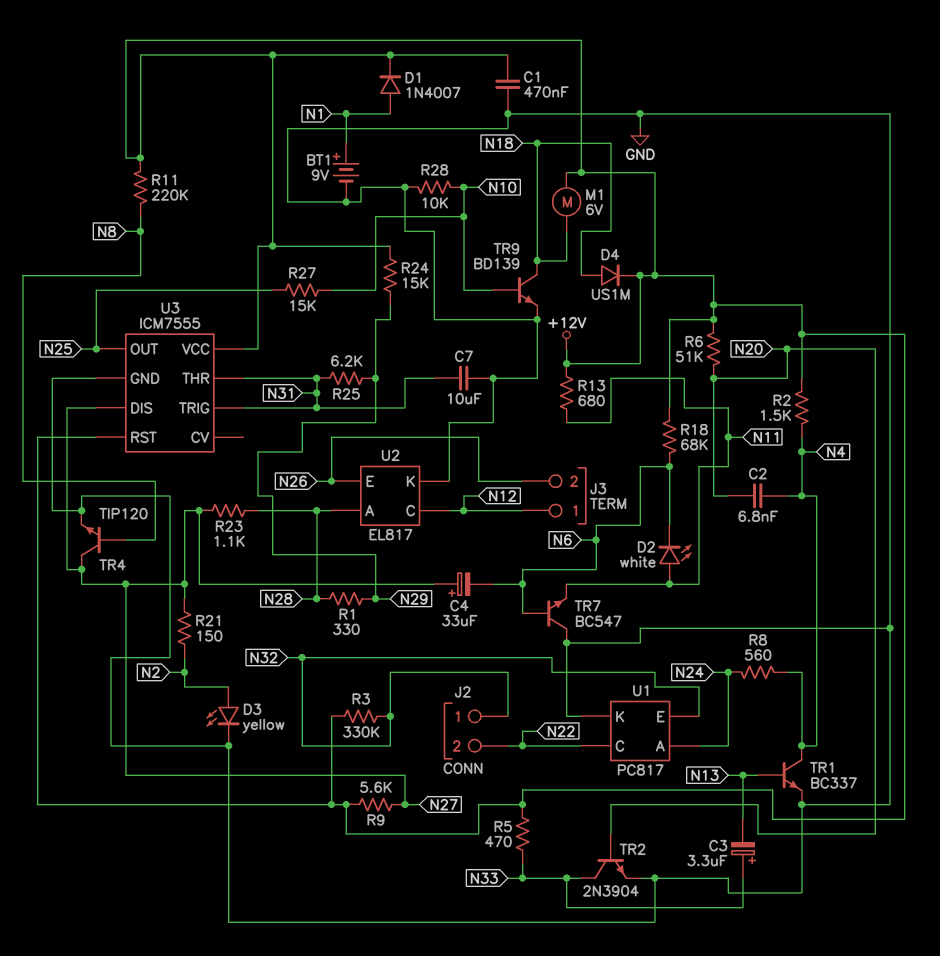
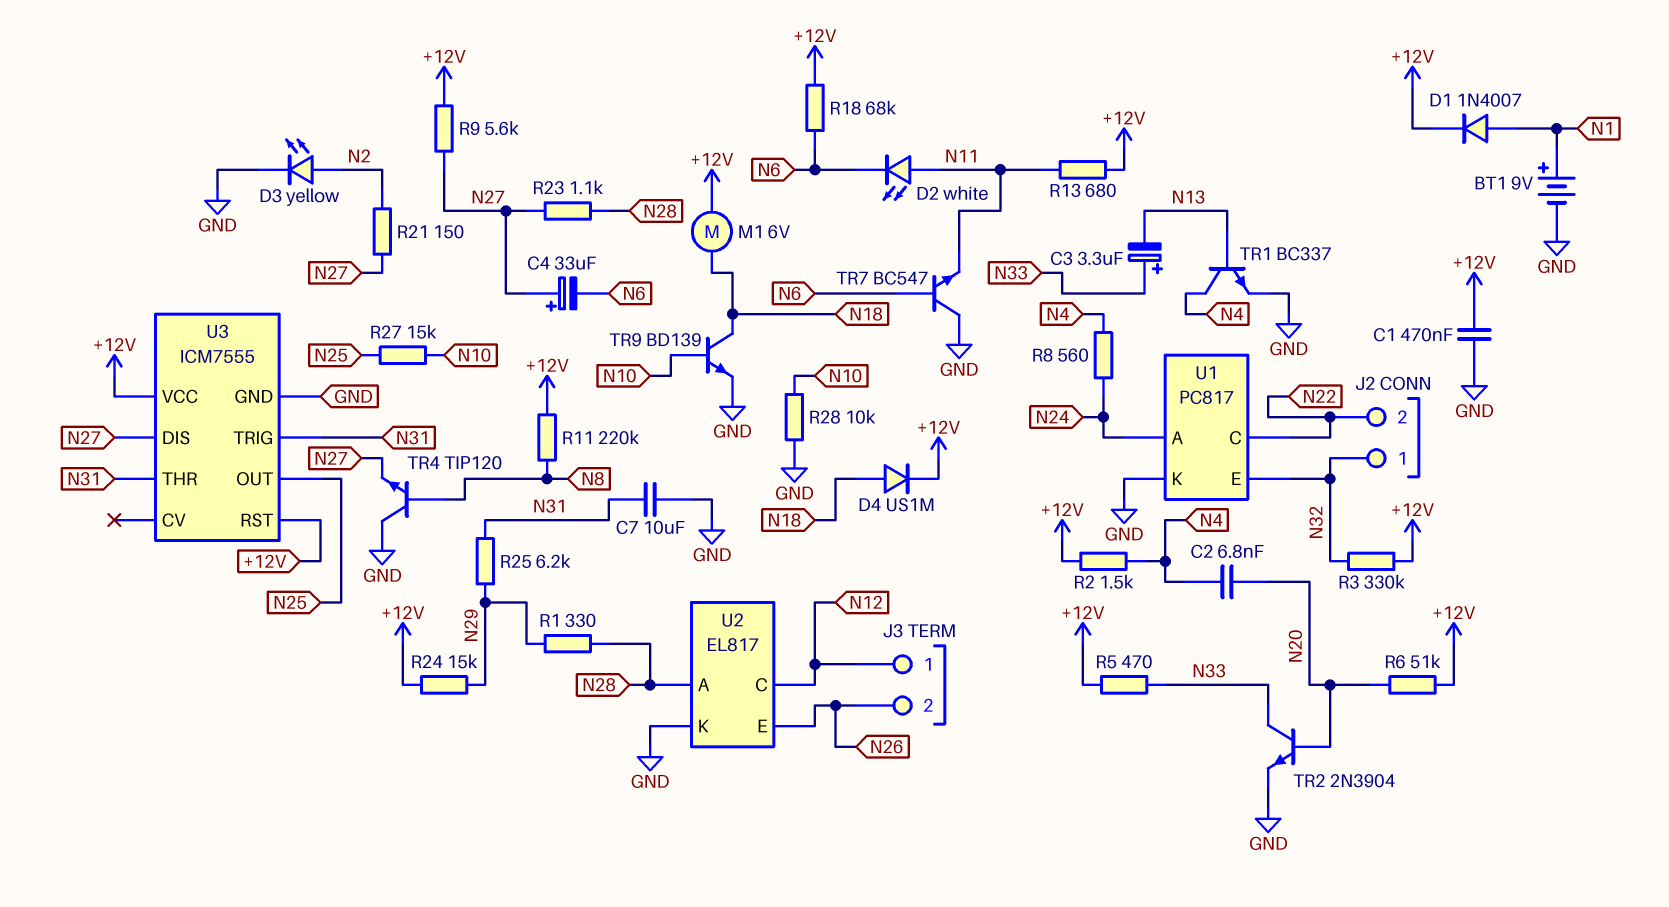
TR4: NPN TIP120 (B N8, C N27, E GND) -> NPN TIP120 (B N8, C GND, E N27)

